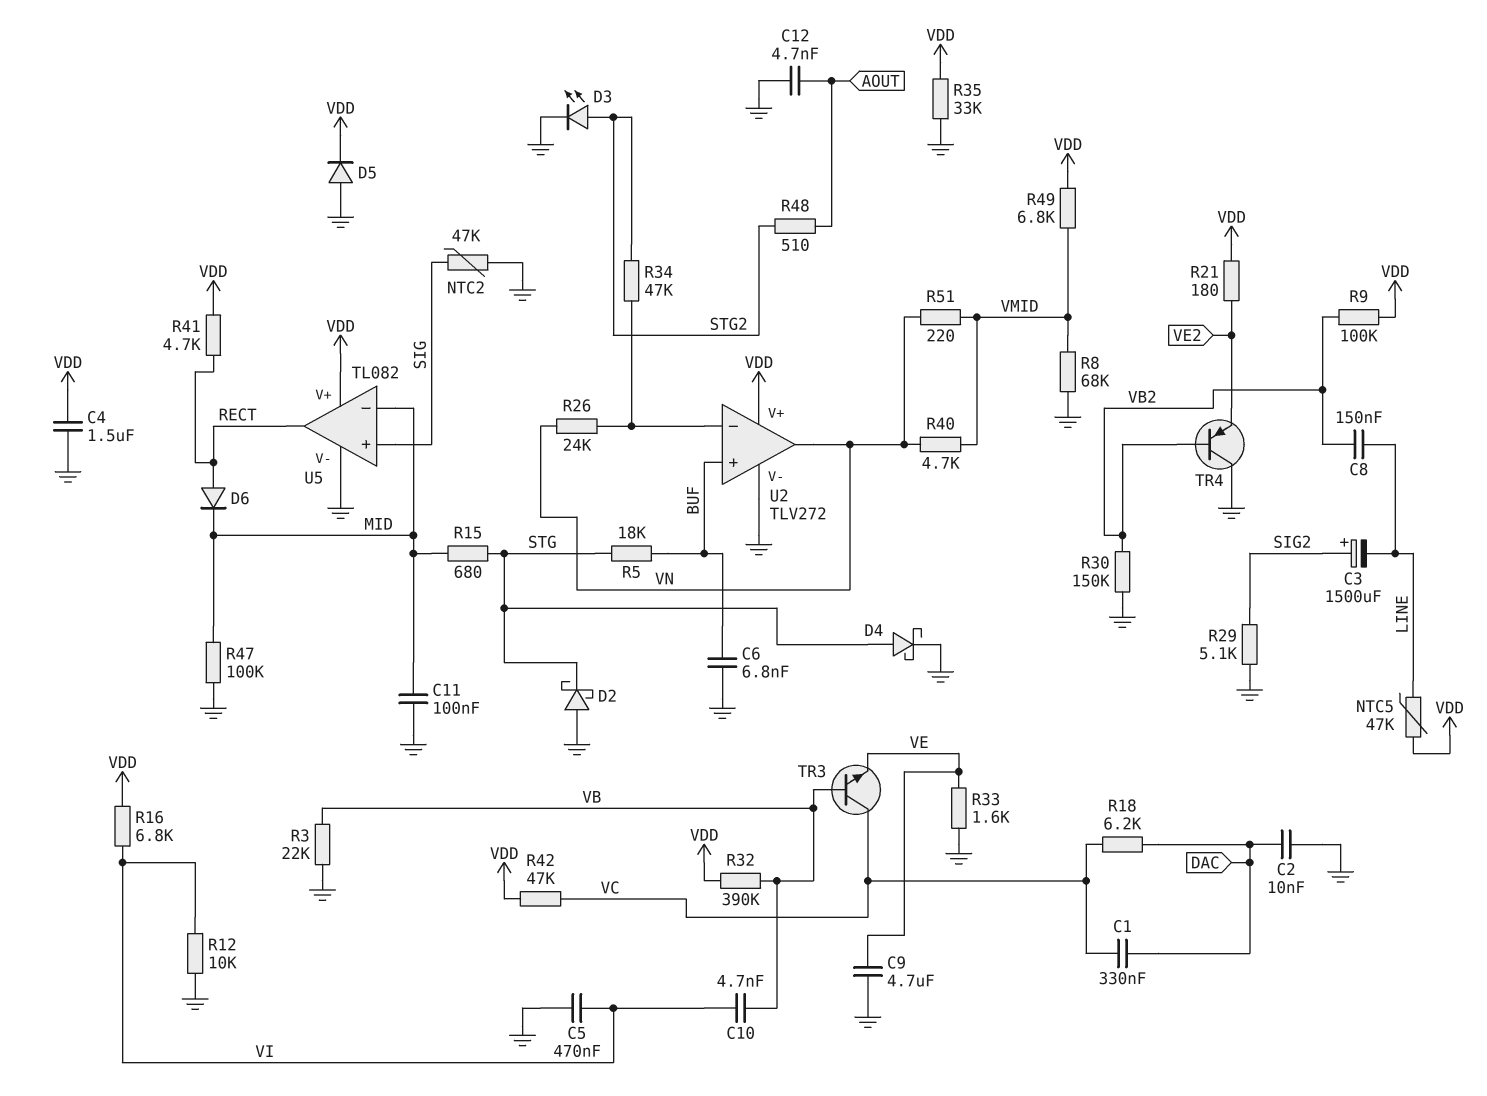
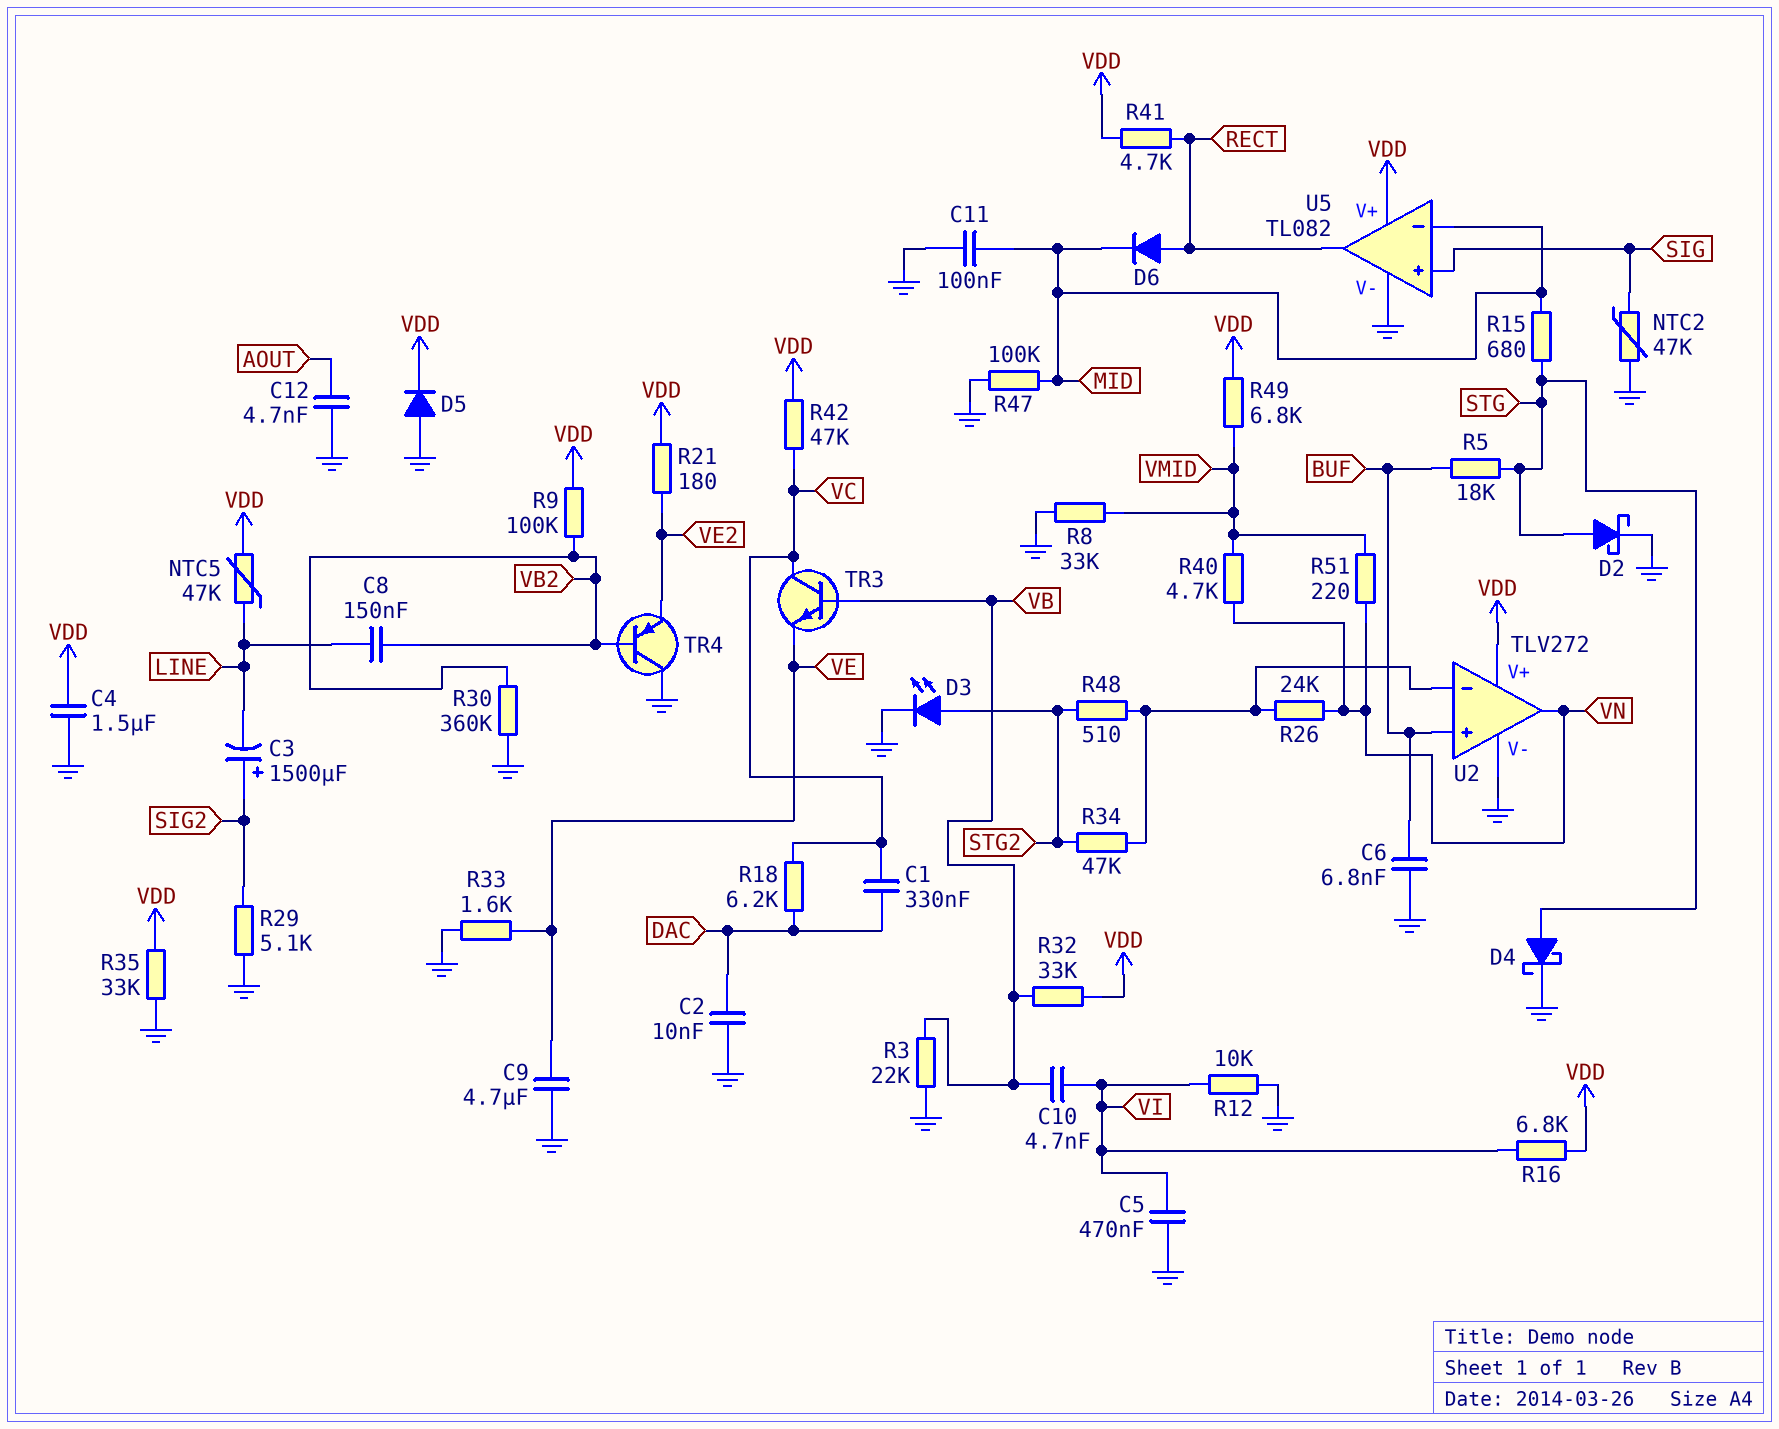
D2: schottky (A GND, K STG) -> schottky (A STG, K GND)
R8: 68k (GND, VMID) -> 33k (GND, VMID)
R30: 150k (GND, VB2) -> 360k (GND, VB2)
R32: 390k (VB, VDD) -> 33k (VB, VDD)
R48: 510 (AOUT, STG2) -> 510 (STG2, U2/in-)

